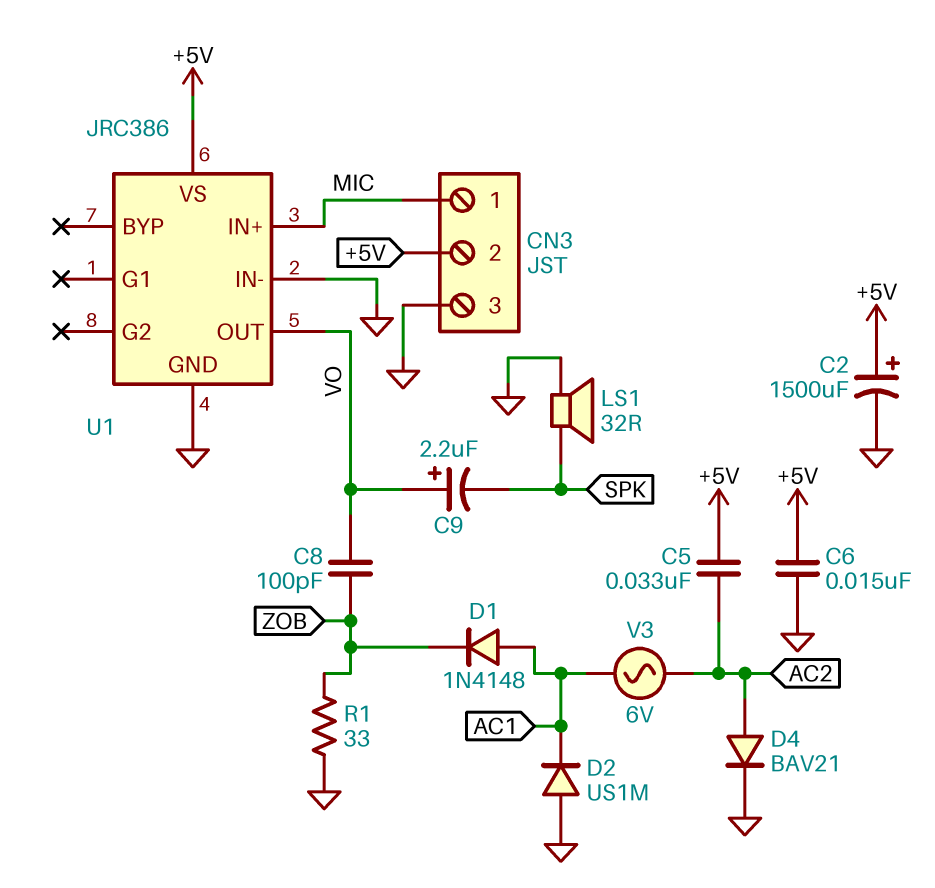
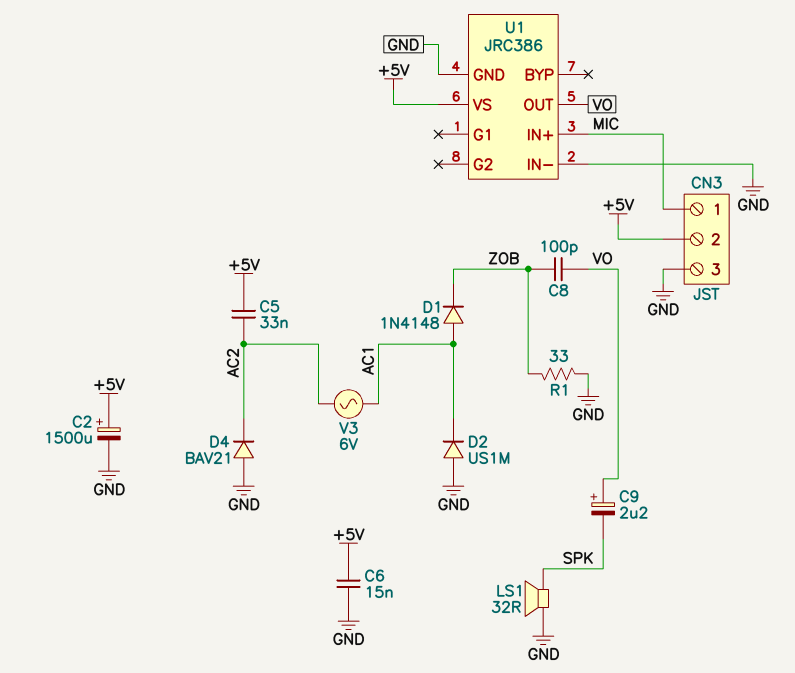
D4: diode BAV21 (A AC2, K GND) -> diode BAV21 (A GND, K AC2)

